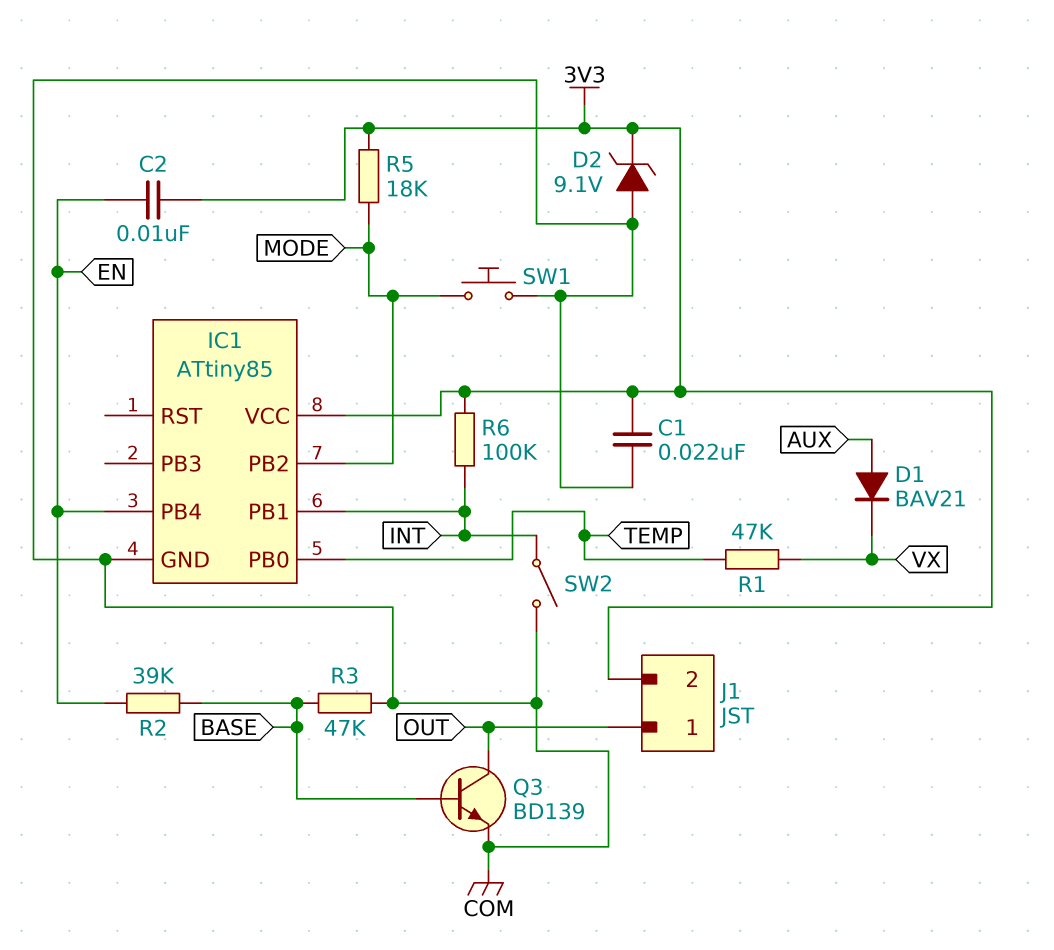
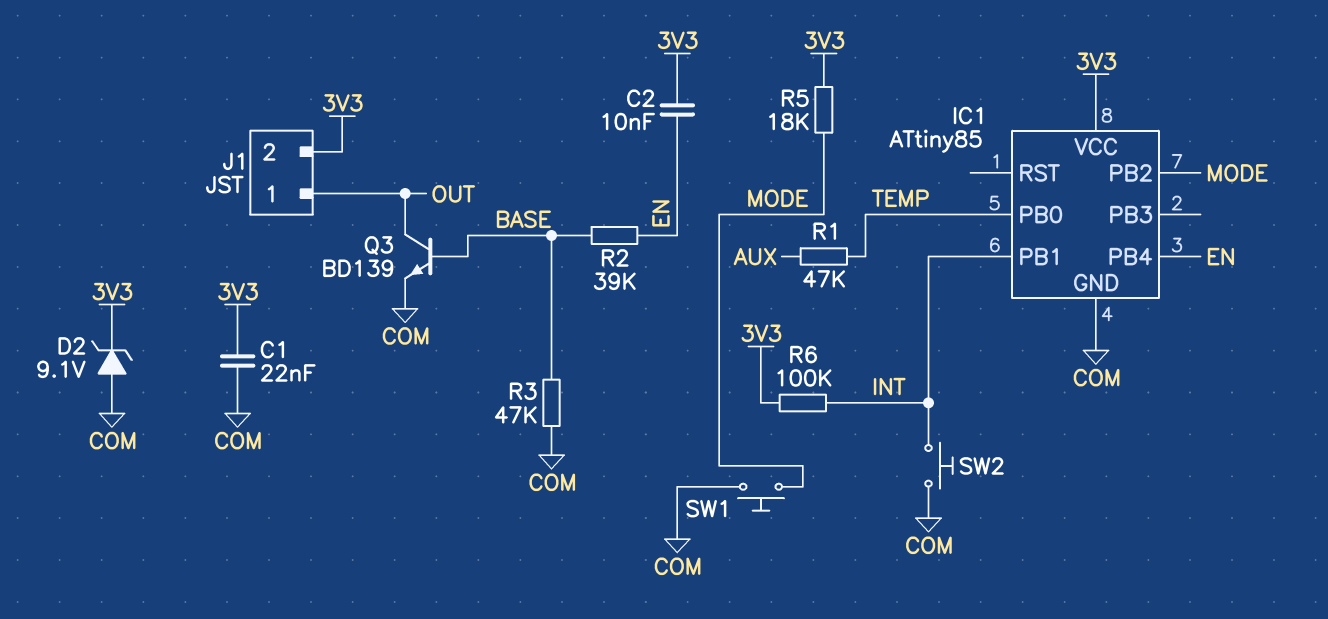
D1: diode BAV21 (A AUX, K VX) -> none
R1: 47k (TEMP, VX) -> 47k (AUX, TEMP)
SW2: switch (COM, INT) -> button (COM, INT)

